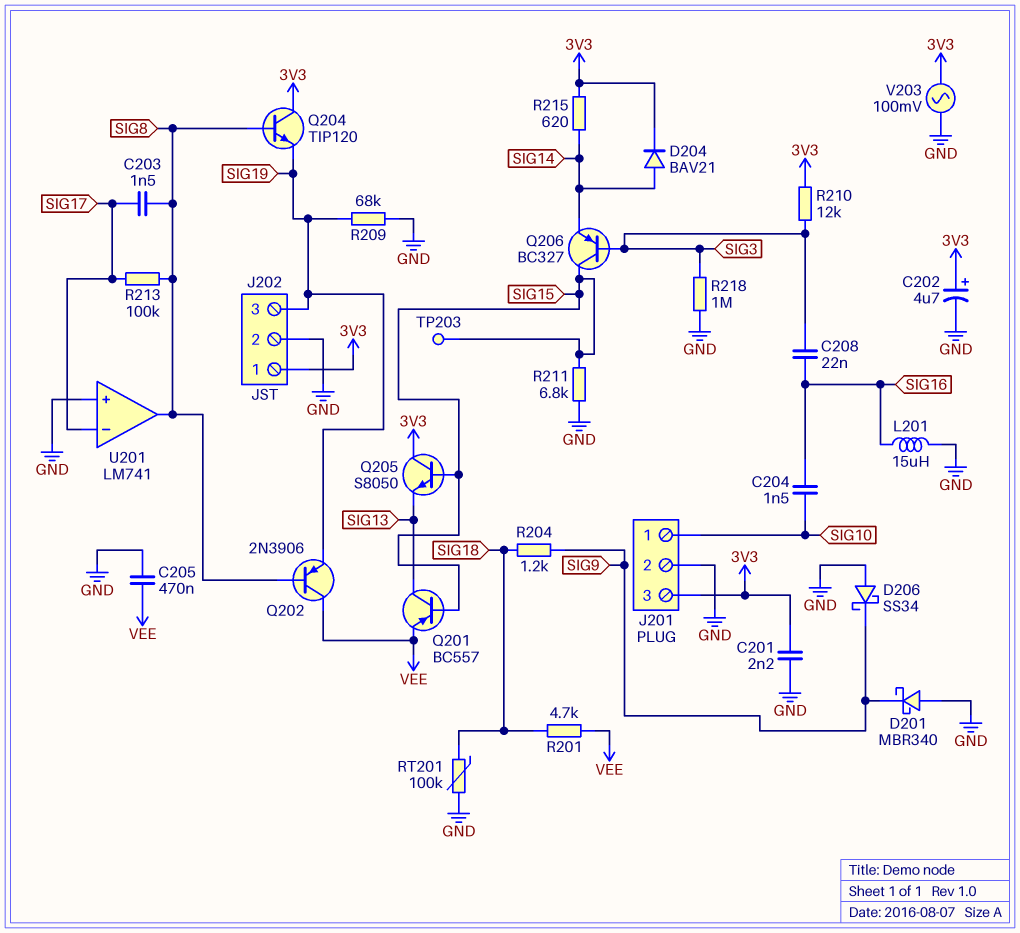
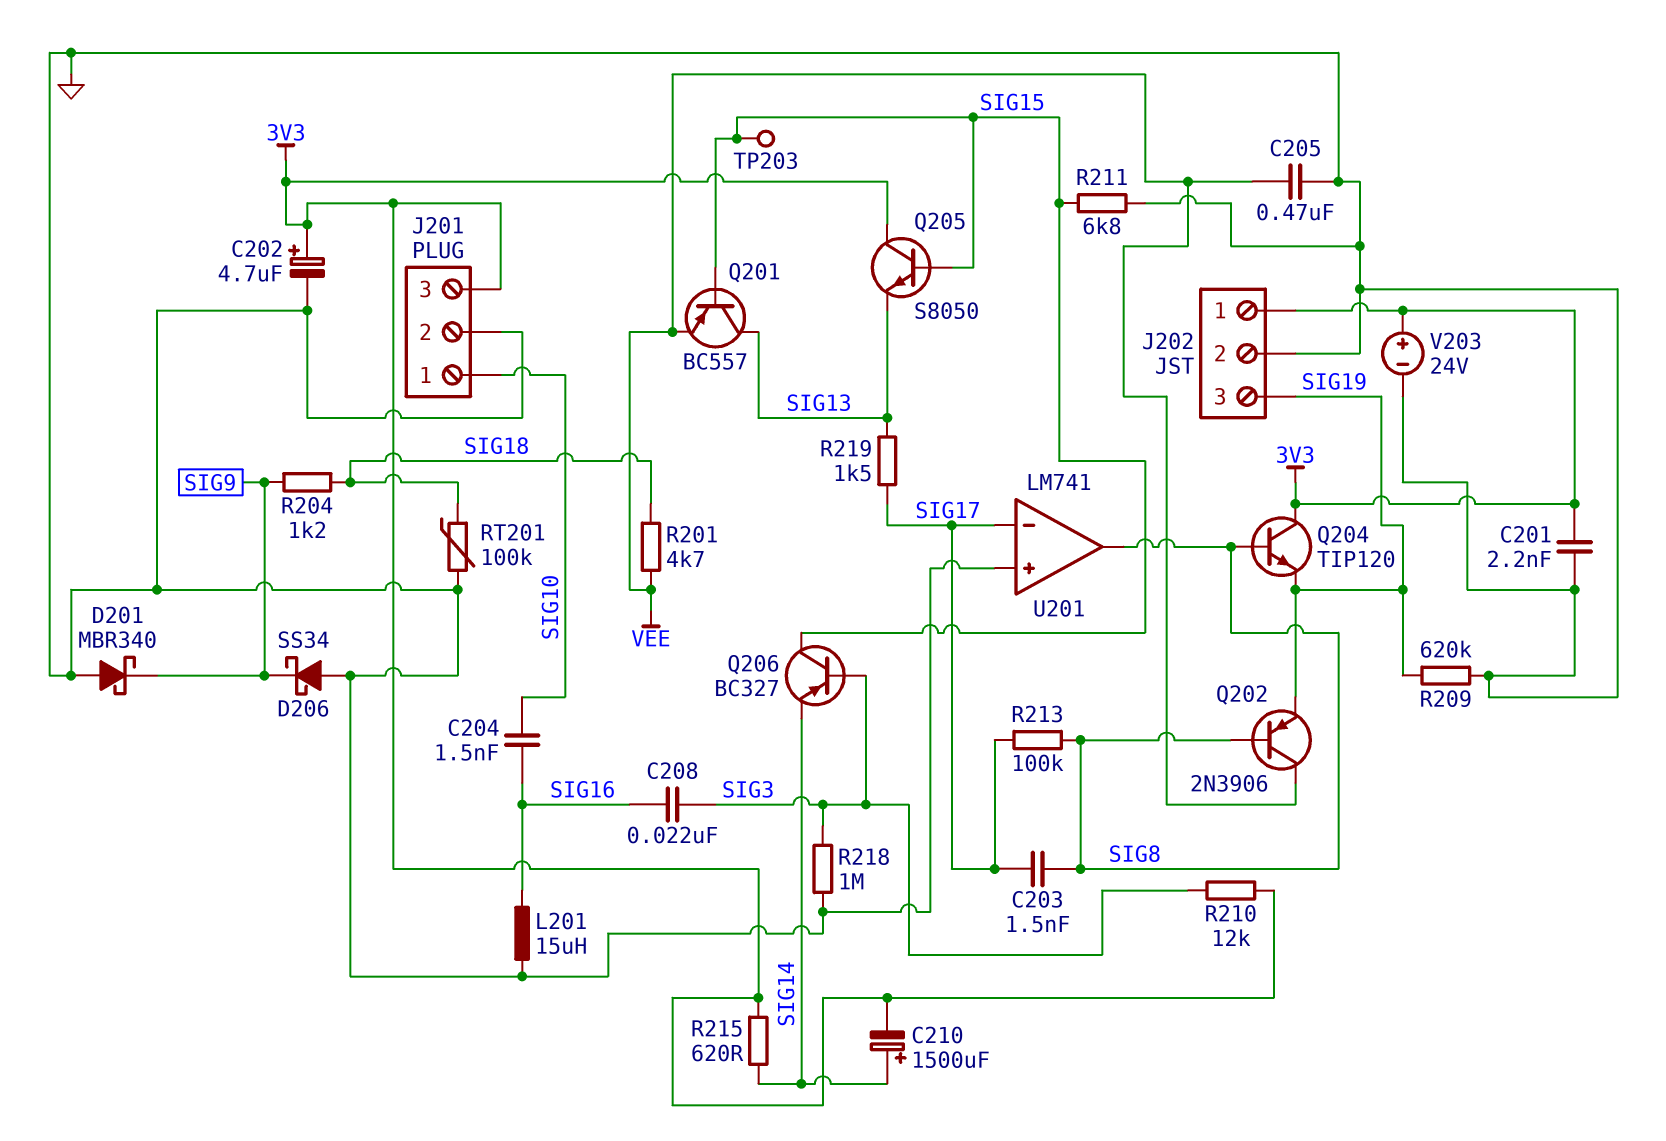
C210: none -> 1500uF (plus SIG14, minus 3V3)
D204: diode BAV21 (A SIG14, K 3V3) -> none
R209: 68k (GND, SIG19) -> 620k (GND, SIG19)
R219: none -> 1.5k (SIG13, SIG17)
V203: AC 100mV (3V3, GND) -> 24V (plus 3V3, minus GND)

